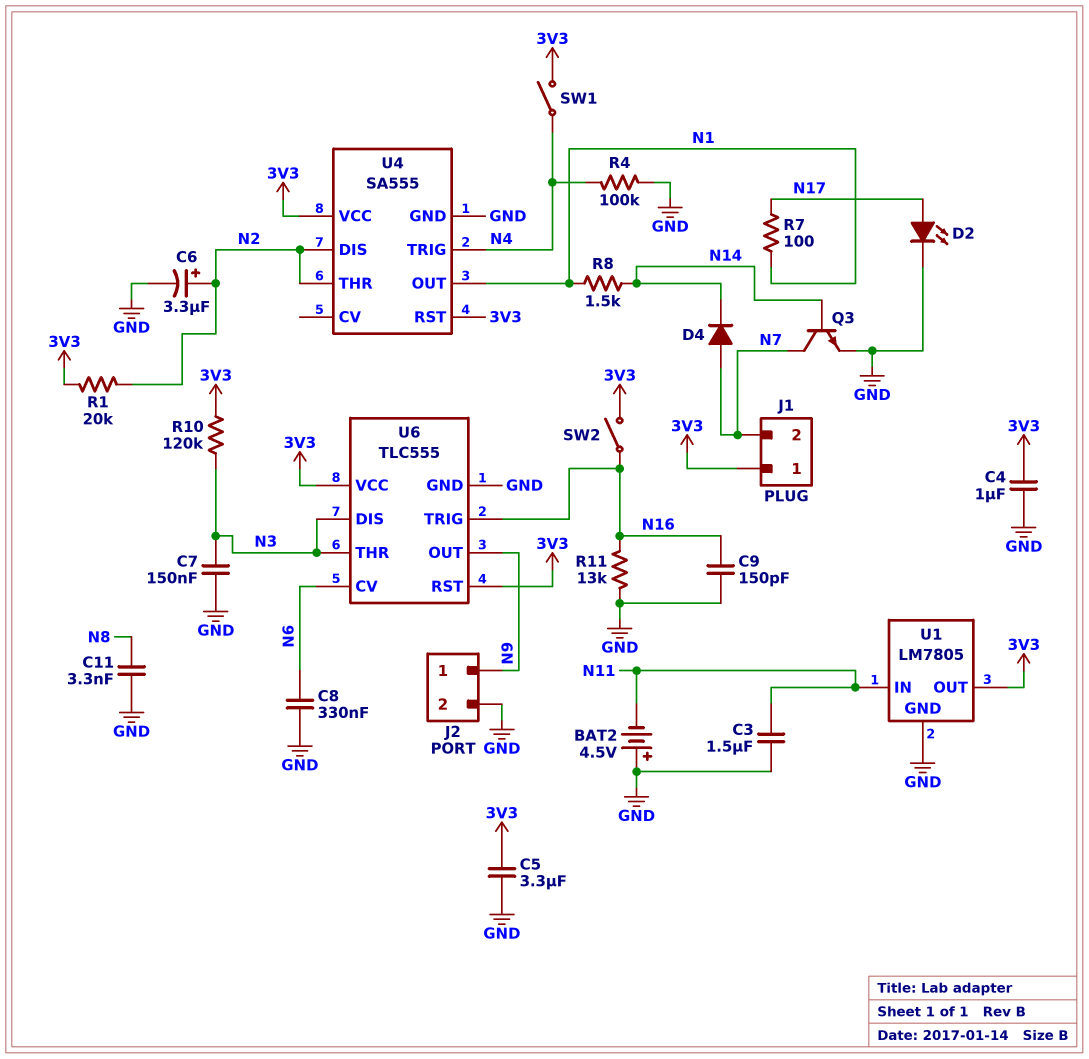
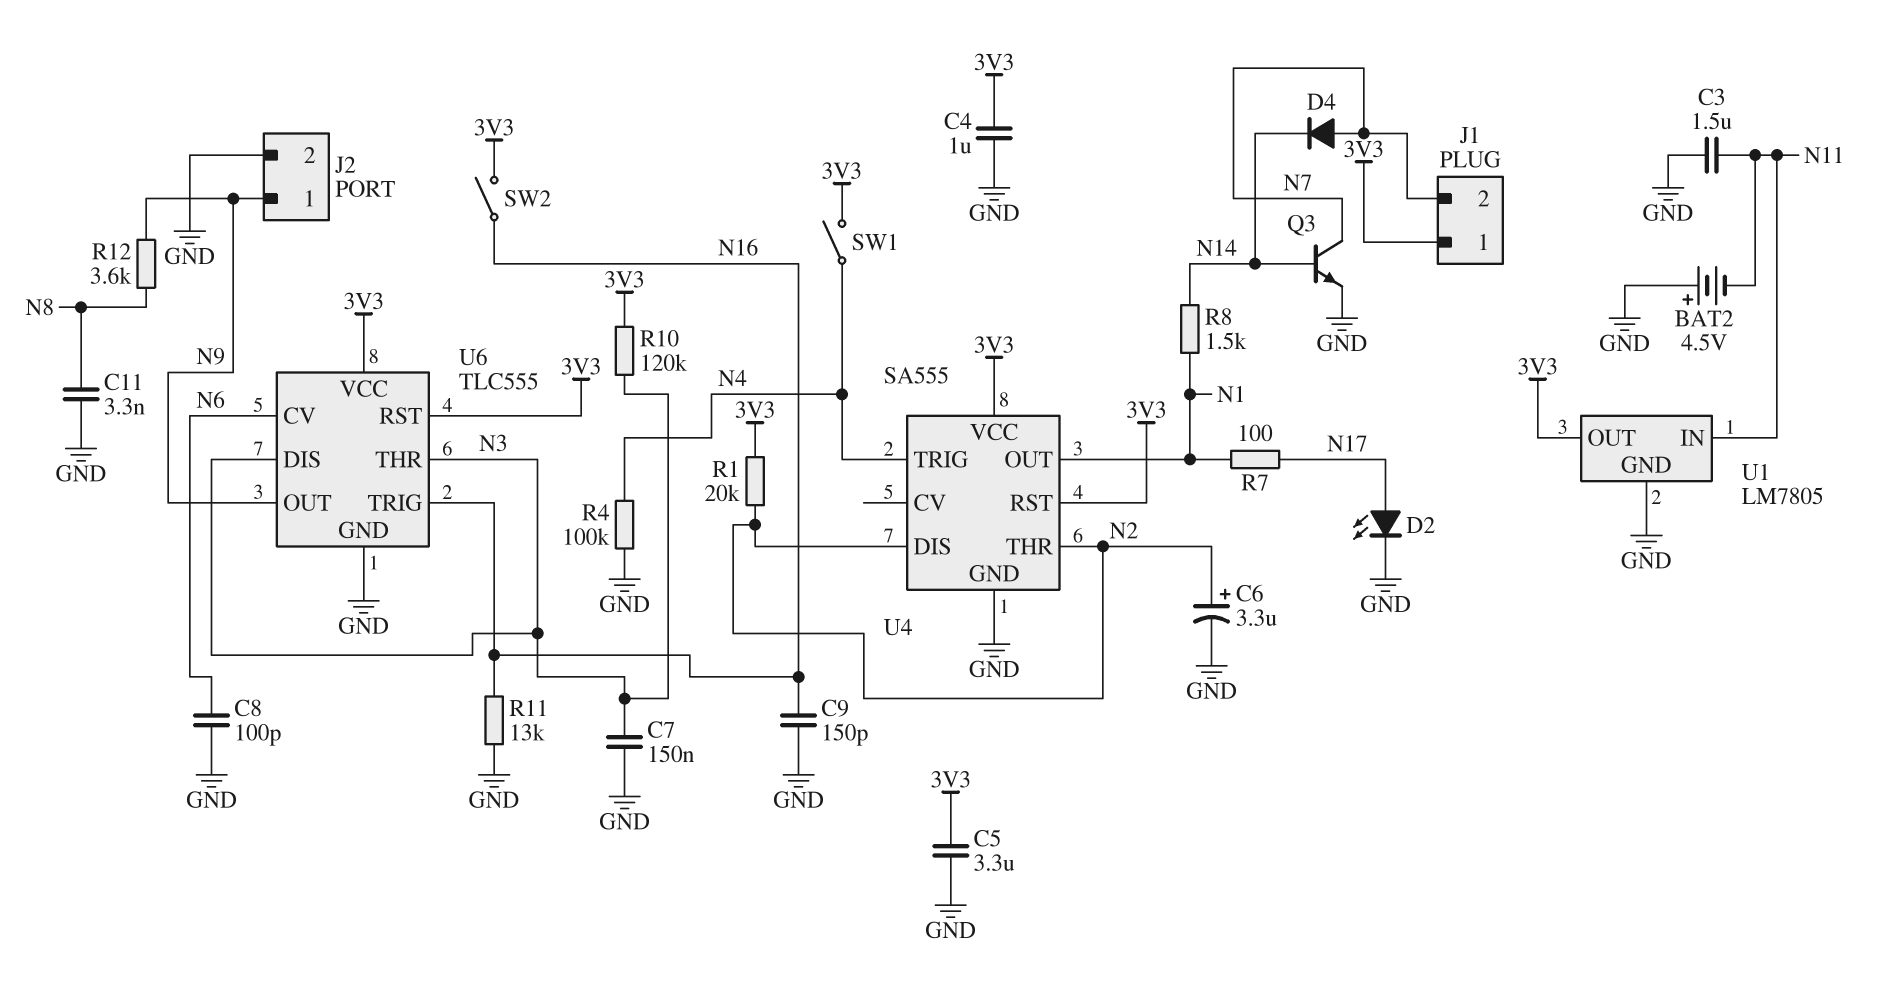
C8: 330nF (GND, N6) -> 100pF (GND, N6)
R12: none -> 3.6k (N8, N9)

